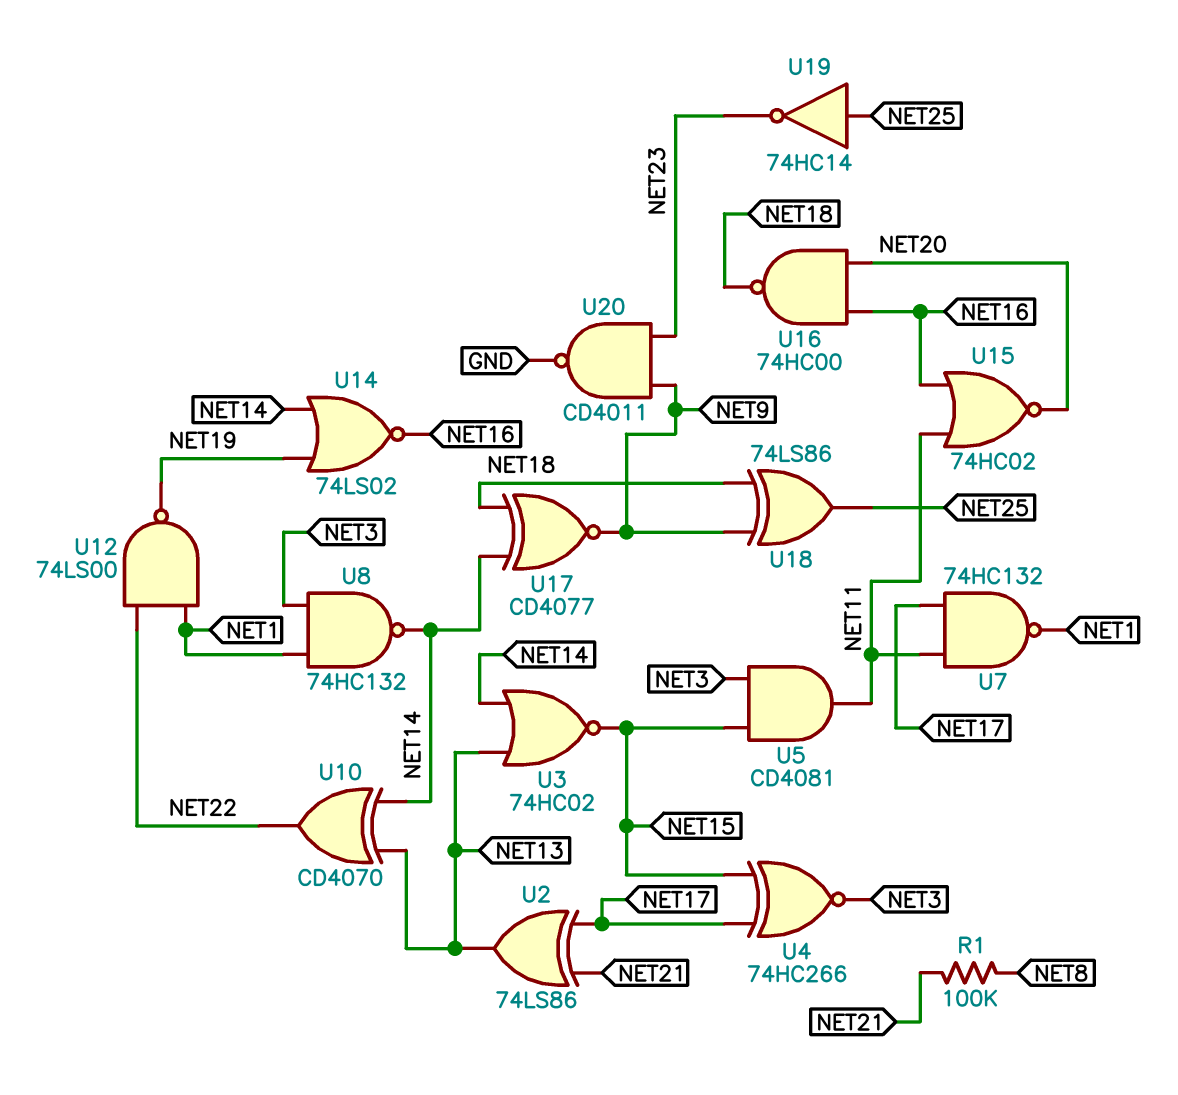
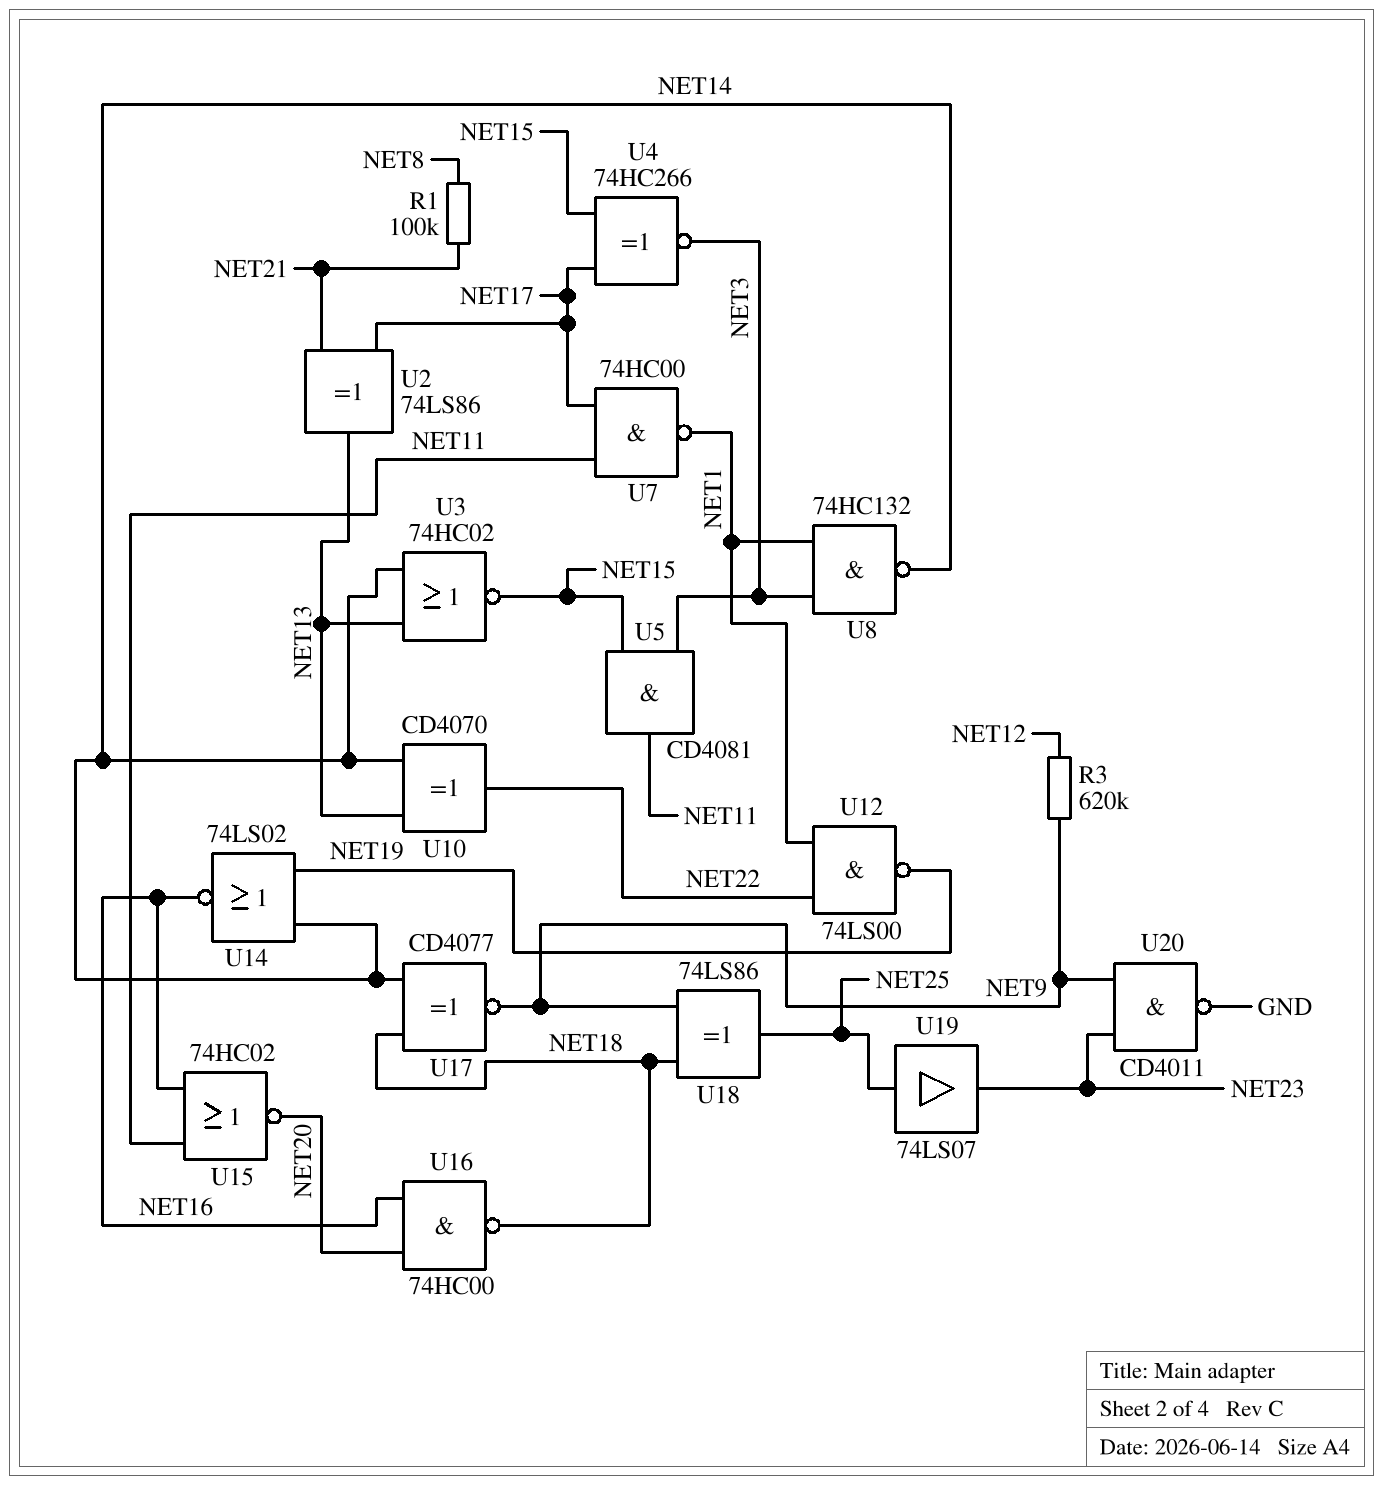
R3: none -> 620k (NET9, NET12)
U7: NAND 74HC132 (in NET11, in NET17, out NET1) -> NAND 74HC00 (in NET11, in NET17, out NET1)
U19: NOT 74HC14 (in NET25, out NET23) -> buffer 74LS07 (in NET25, out NET23)

